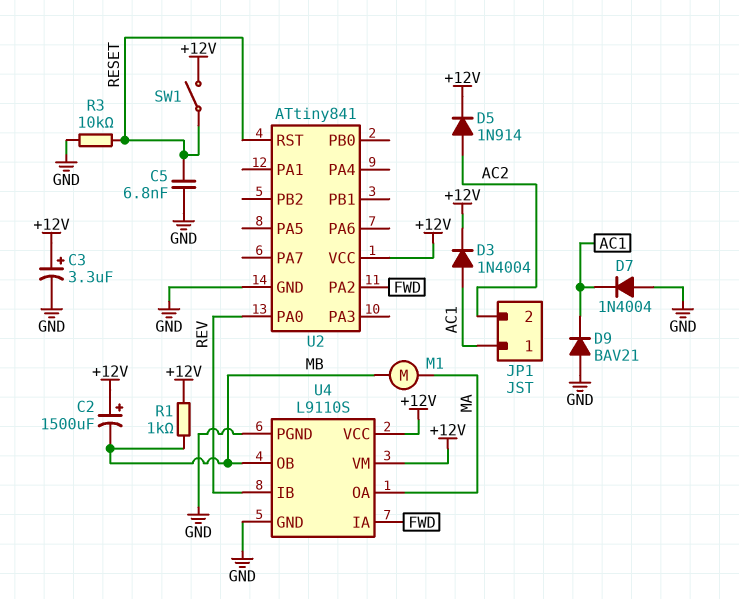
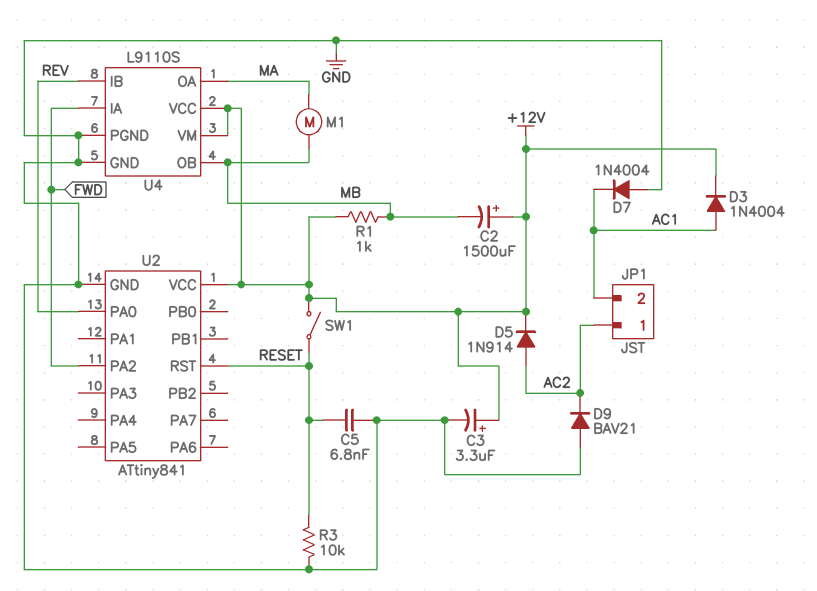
D9: diode BAV21 (A GND, K AC1) -> diode BAV21 (A GND, K AC2)
JP1 pin 1: AC1 -> AC2
JP1 pin 2: AC2 -> AC1

